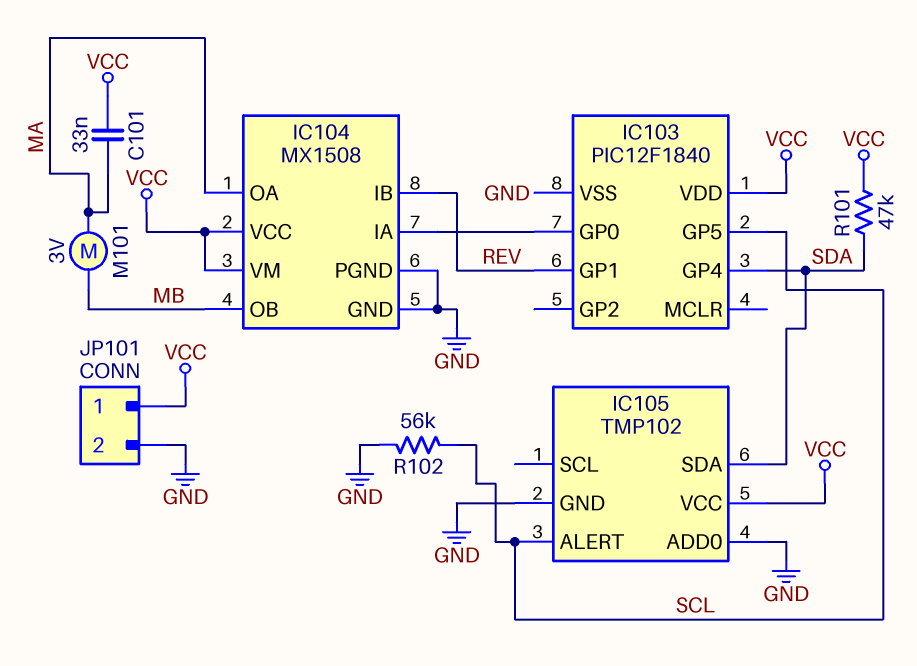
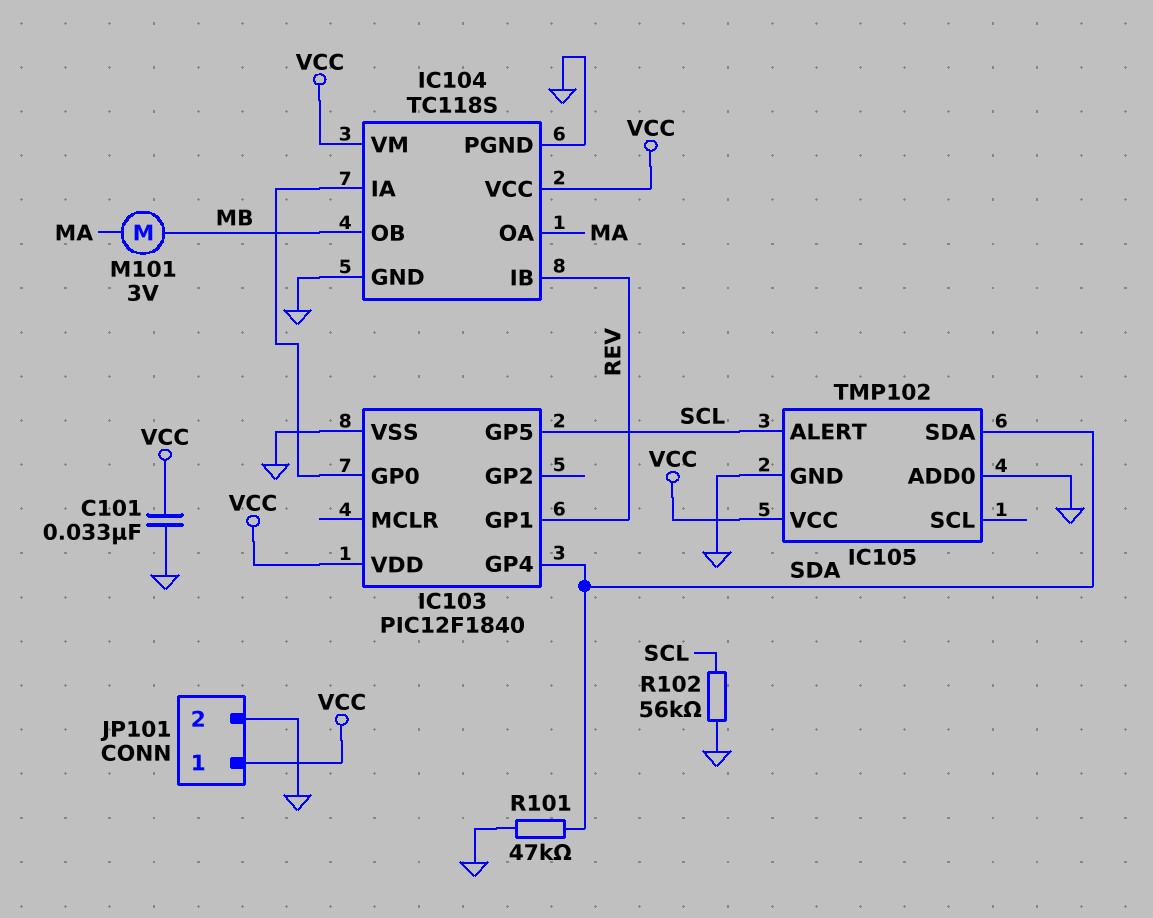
C101: 33nF (MA, VCC) -> 33nF (GND, VCC)
IC104: MX1508 -> TC118S
R101: 47k (SDA, VCC) -> 47k (GND, SDA)

